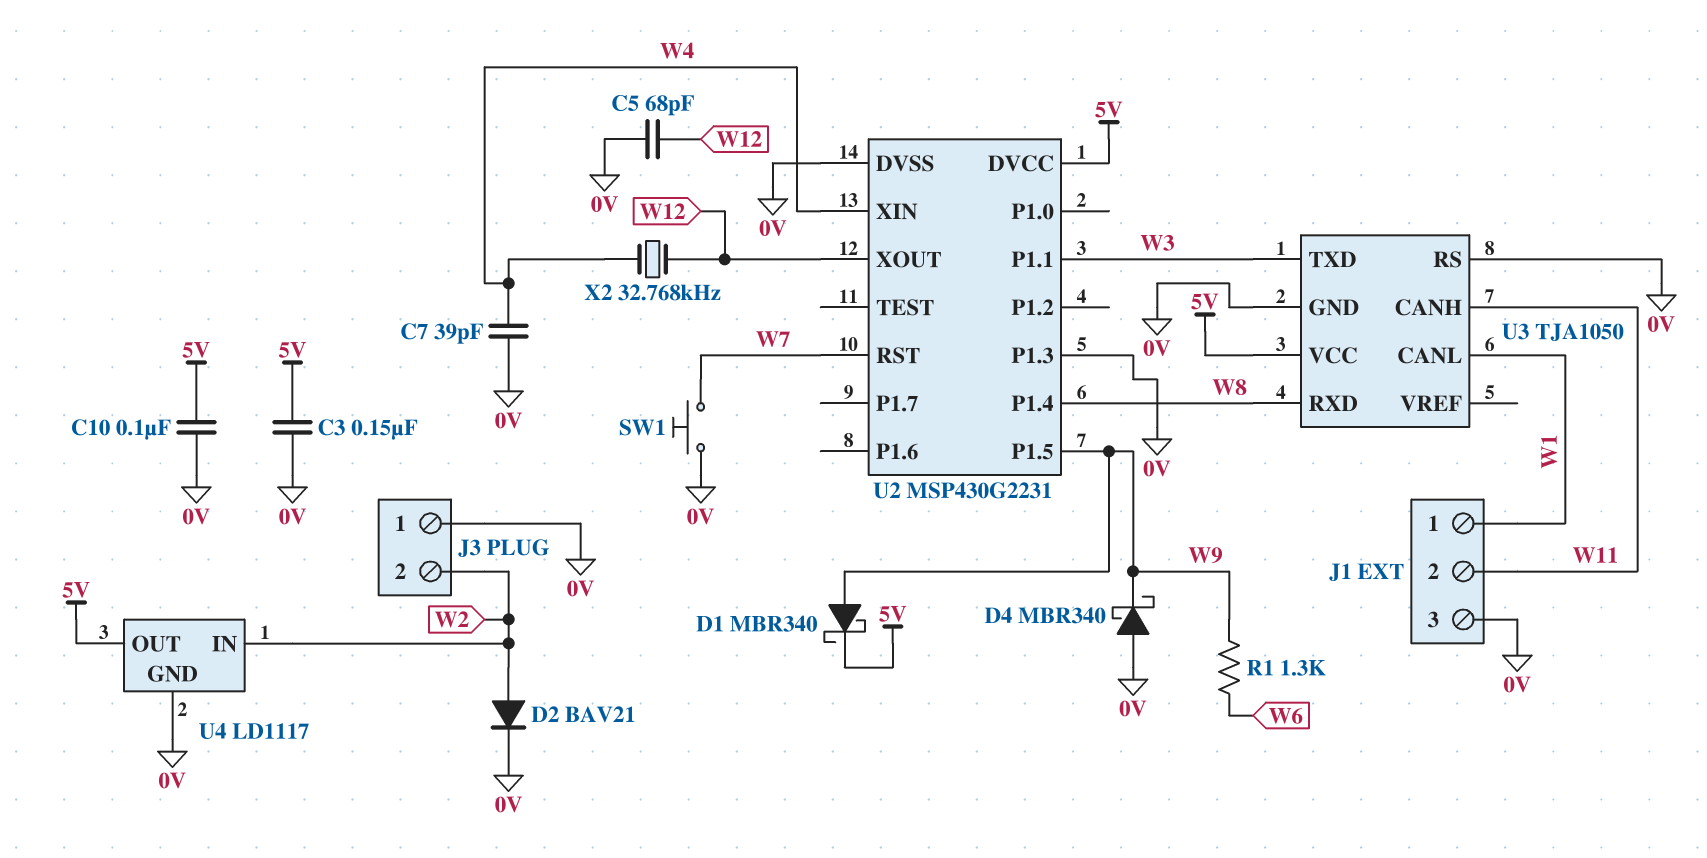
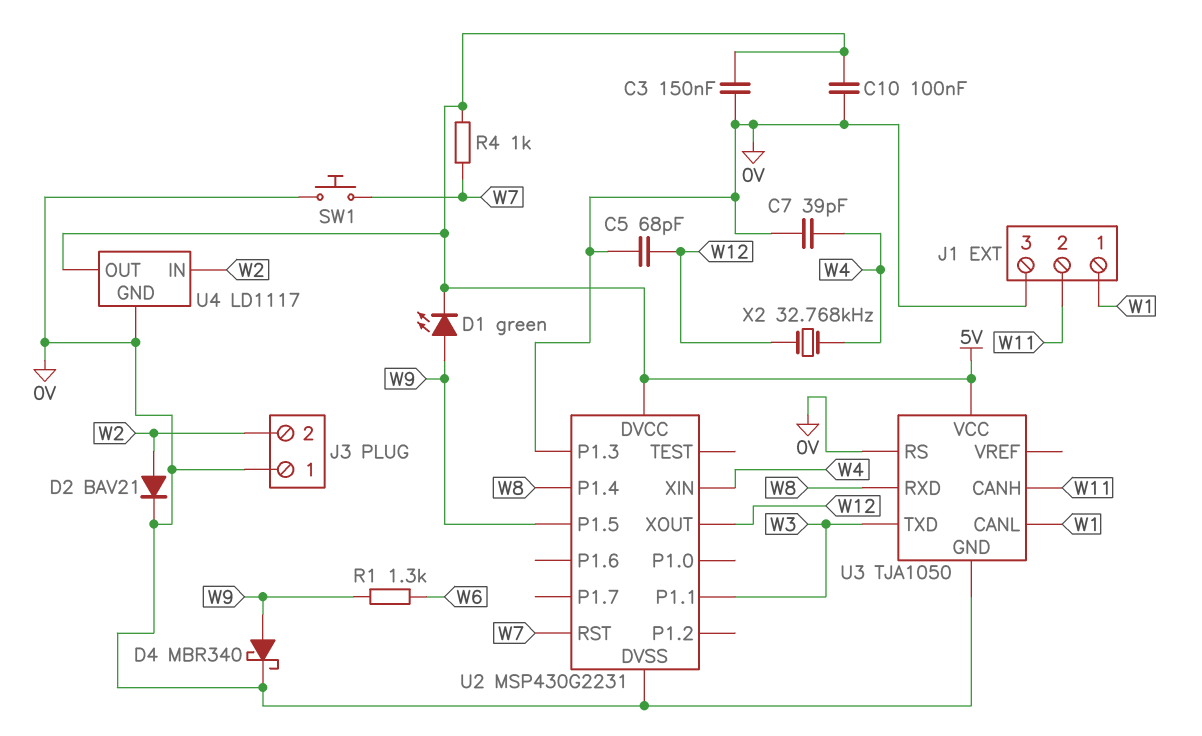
D1: schottky MBR340 (A W9, K 5V) -> LED green (A W9, K 5V)
D4: schottky MBR340 (A 0V, K W9) -> schottky MBR340 (A W9, K 0V)
R4: none -> 1k (5V, W7)

